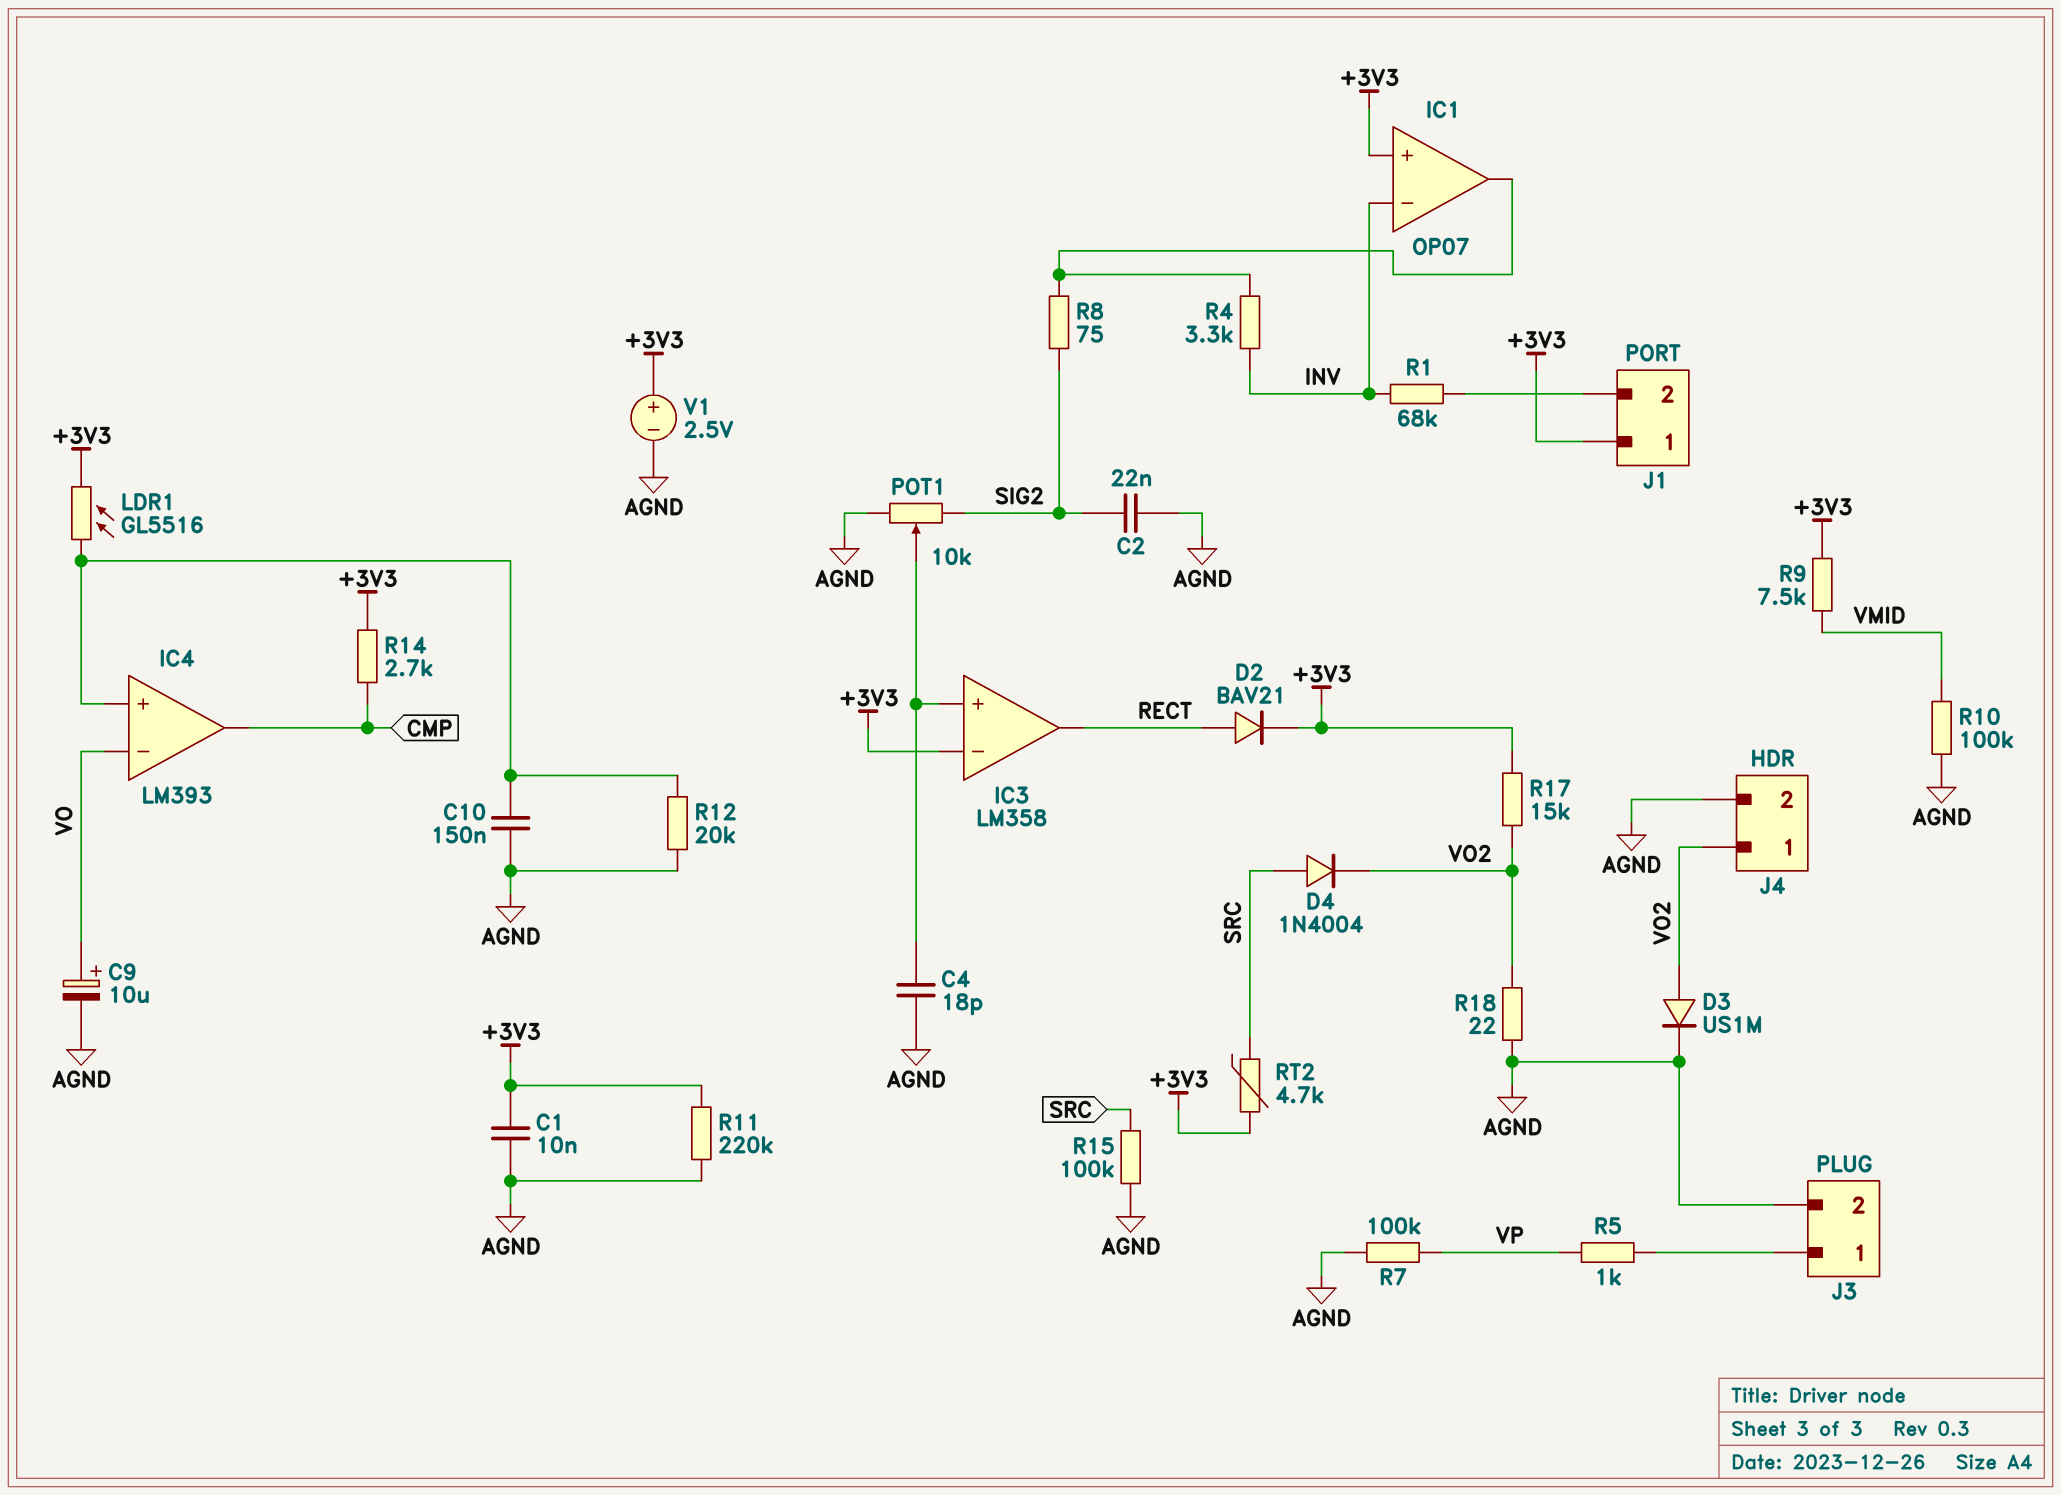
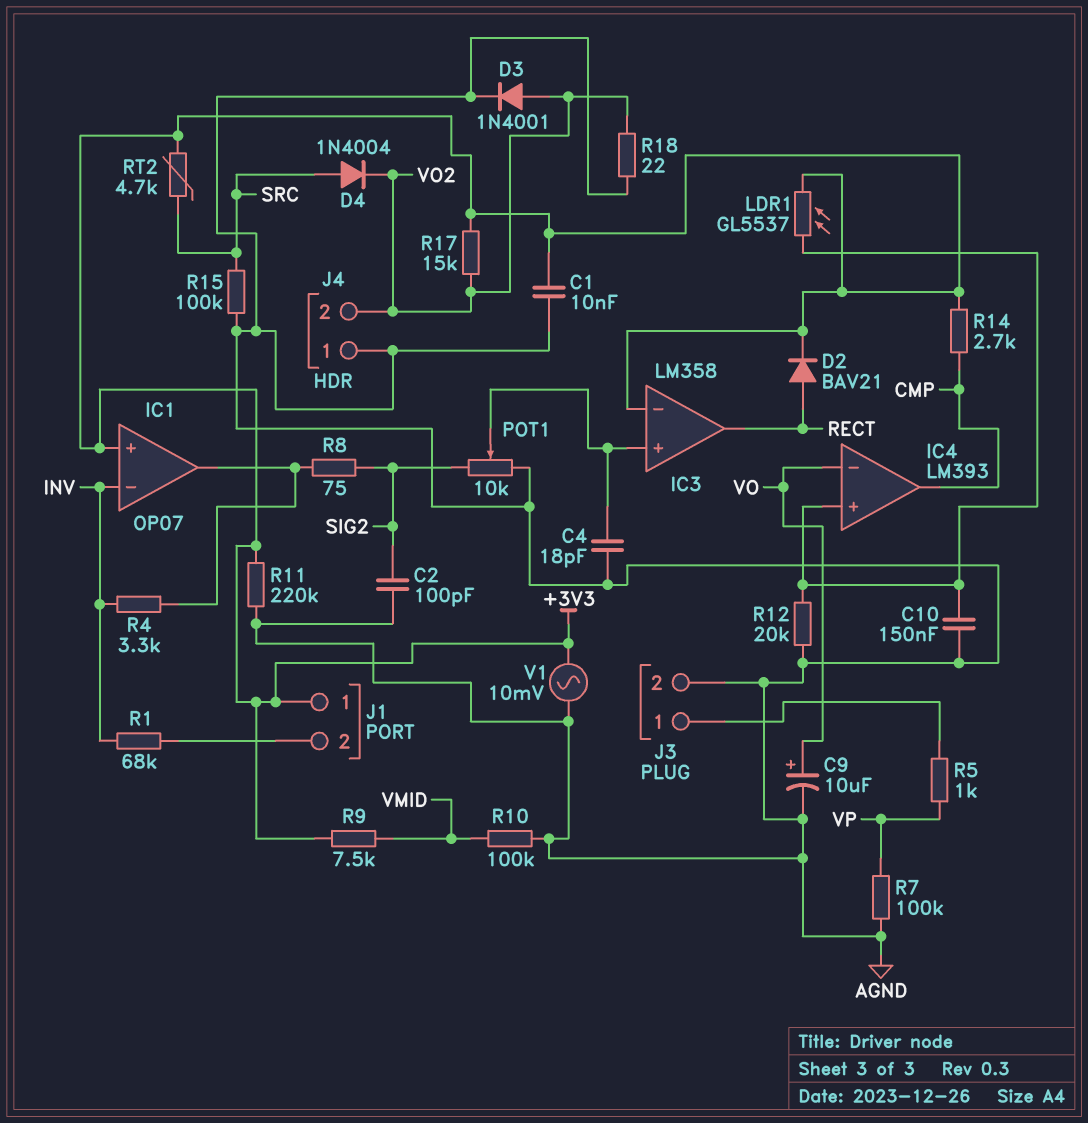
C2: 22nF (AGND, SIG2) -> 100pF (AGND, SIG2)
D3: diode US1M (A VO2, K AGND) -> diode 1N4001 (A VO2, K AGND)
J4 pin 1: VO2 -> AGND
J4 pin 2: AGND -> VO2
LDR1: GL5516 (+3V3, IC4/in+) -> GL5537 (+3V3, IC4/in+)
V1: 2.5V (plus +3V3, minus AGND) -> AC 10mV (+3V3, AGND)

